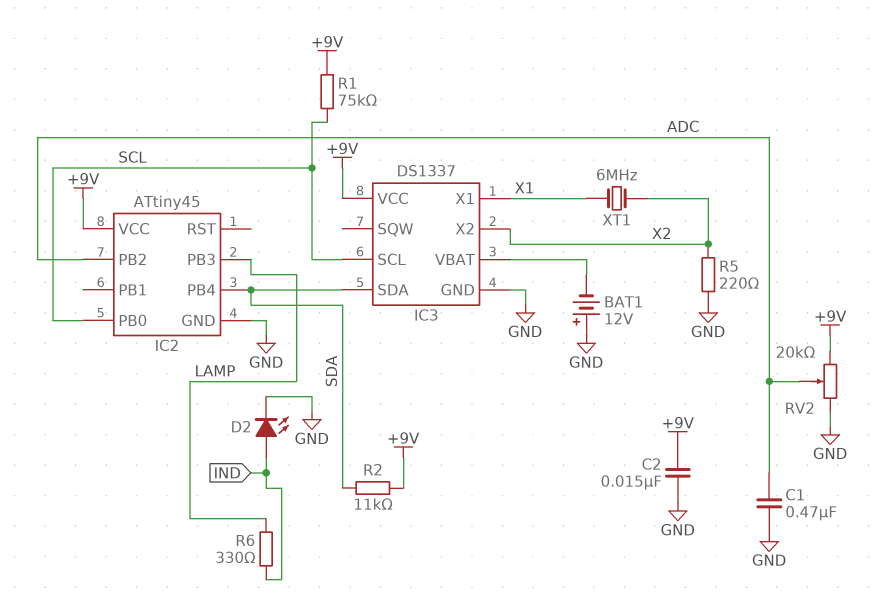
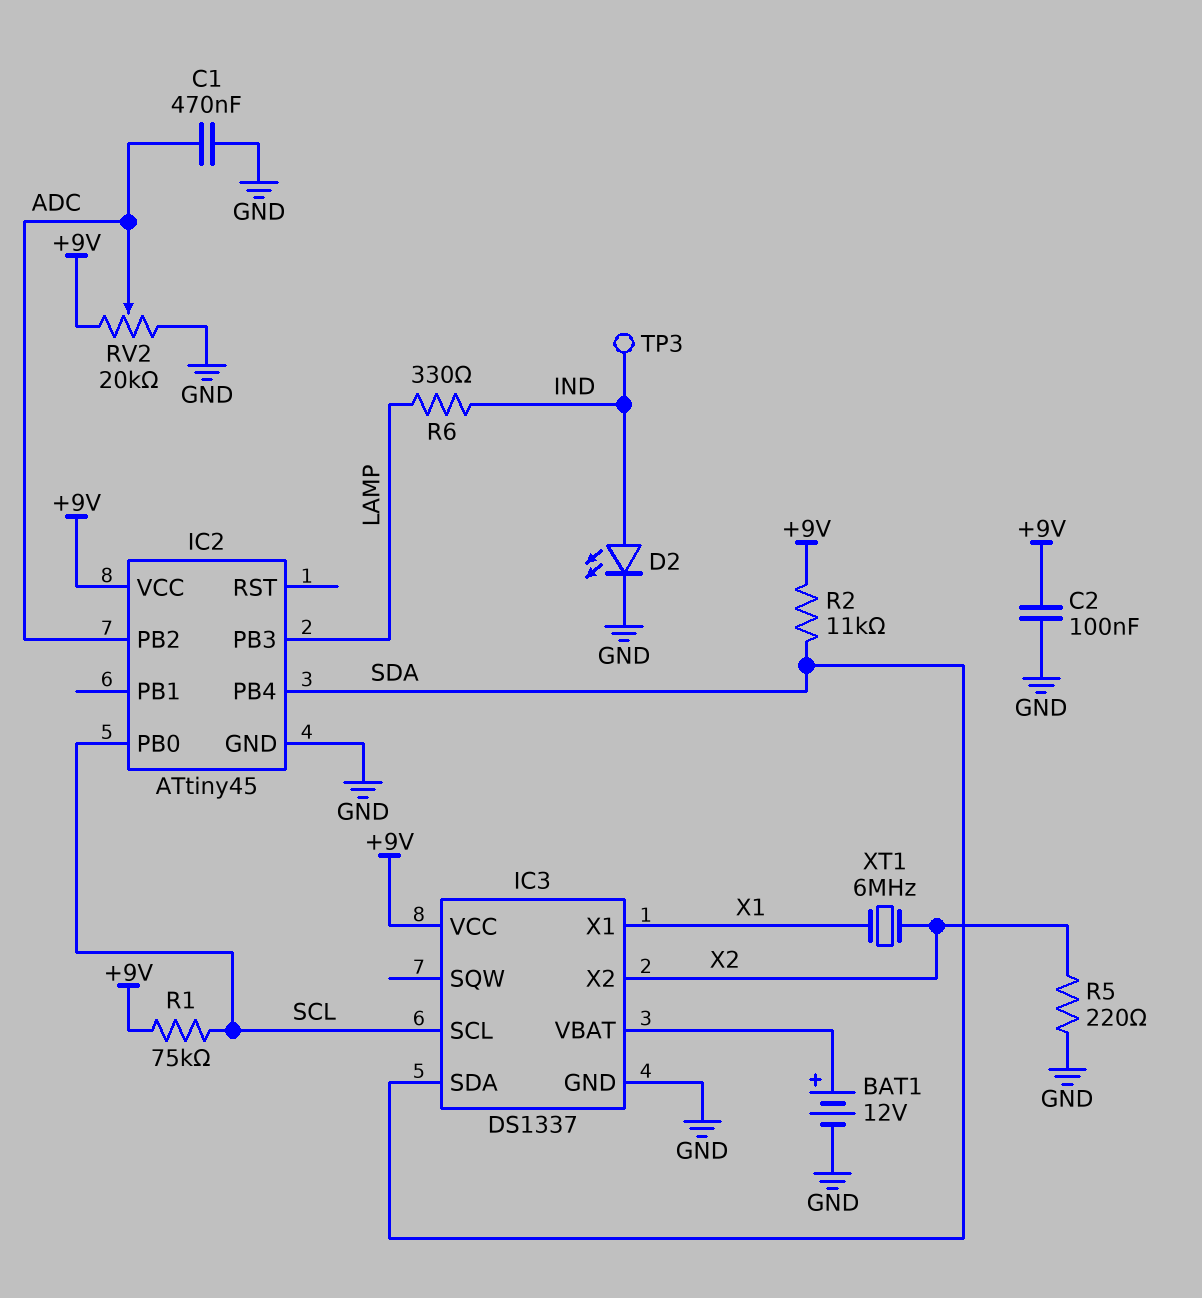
BAT1: 12V (plus GND, minus IC3/VBAT) -> 12V (plus IC3/VBAT, minus GND)
C2: 15nF (+9V, GND) -> 100nF (+9V, GND)
TP3: none -> test point (IND)

